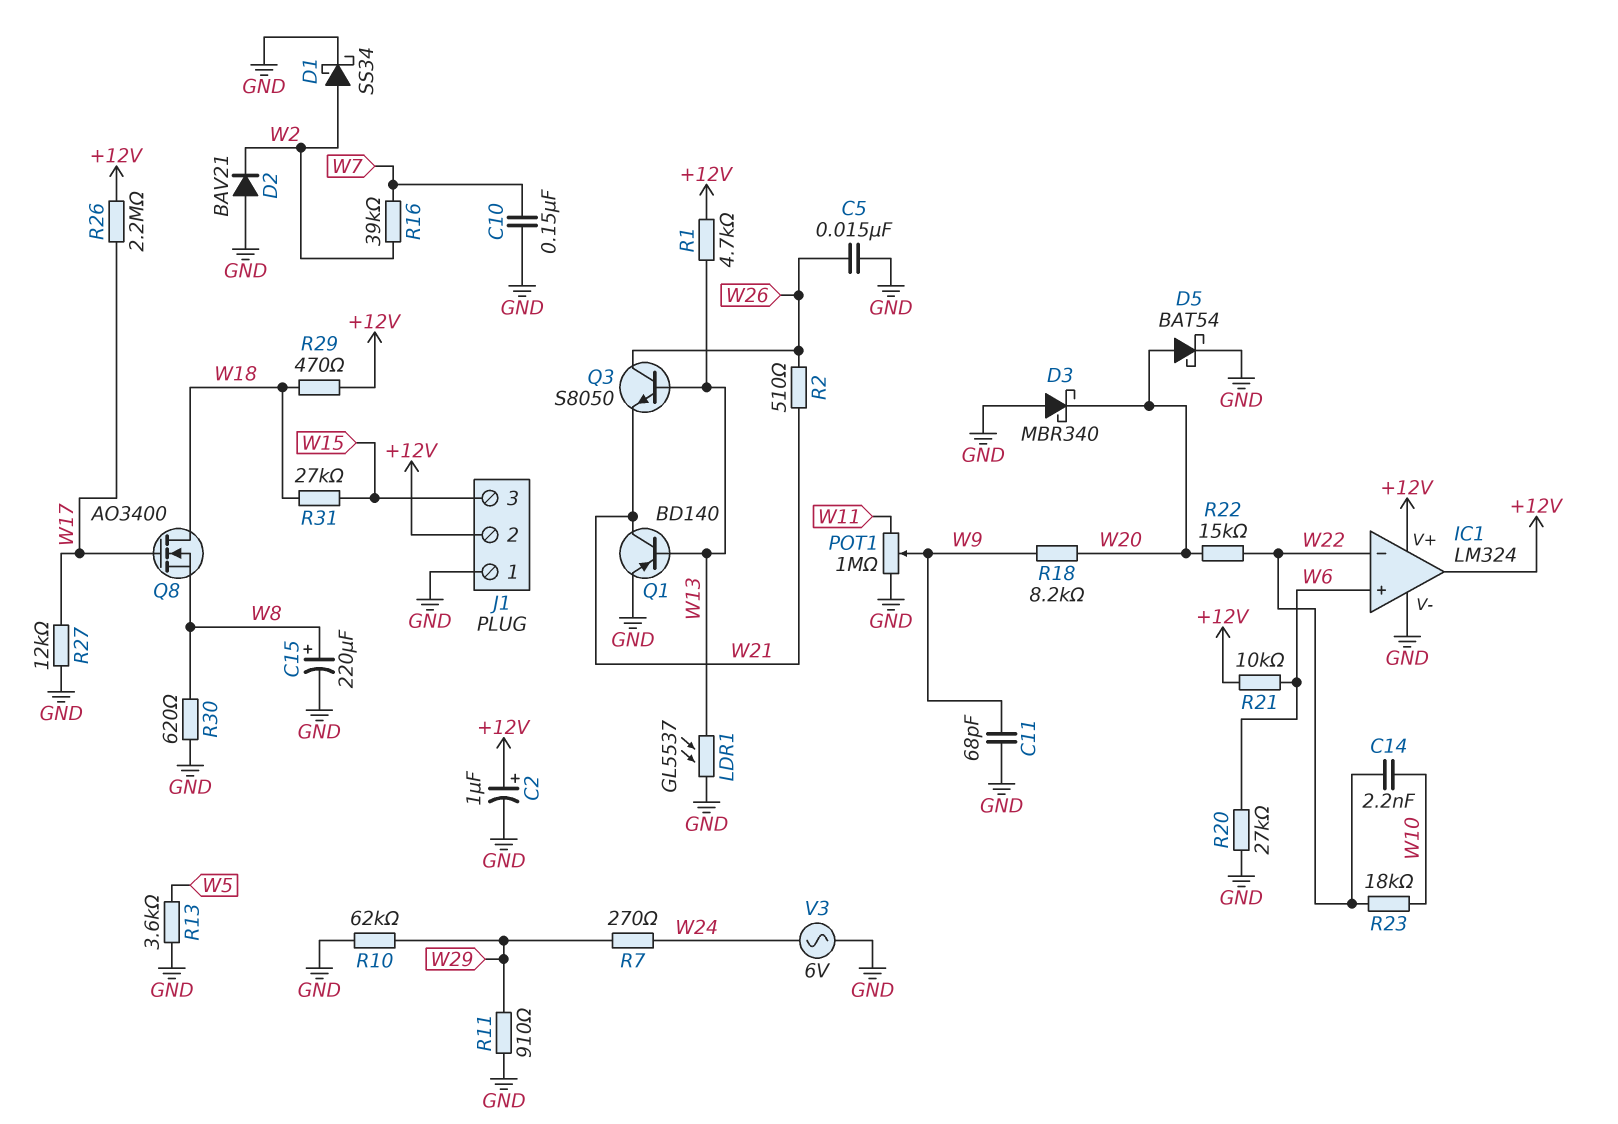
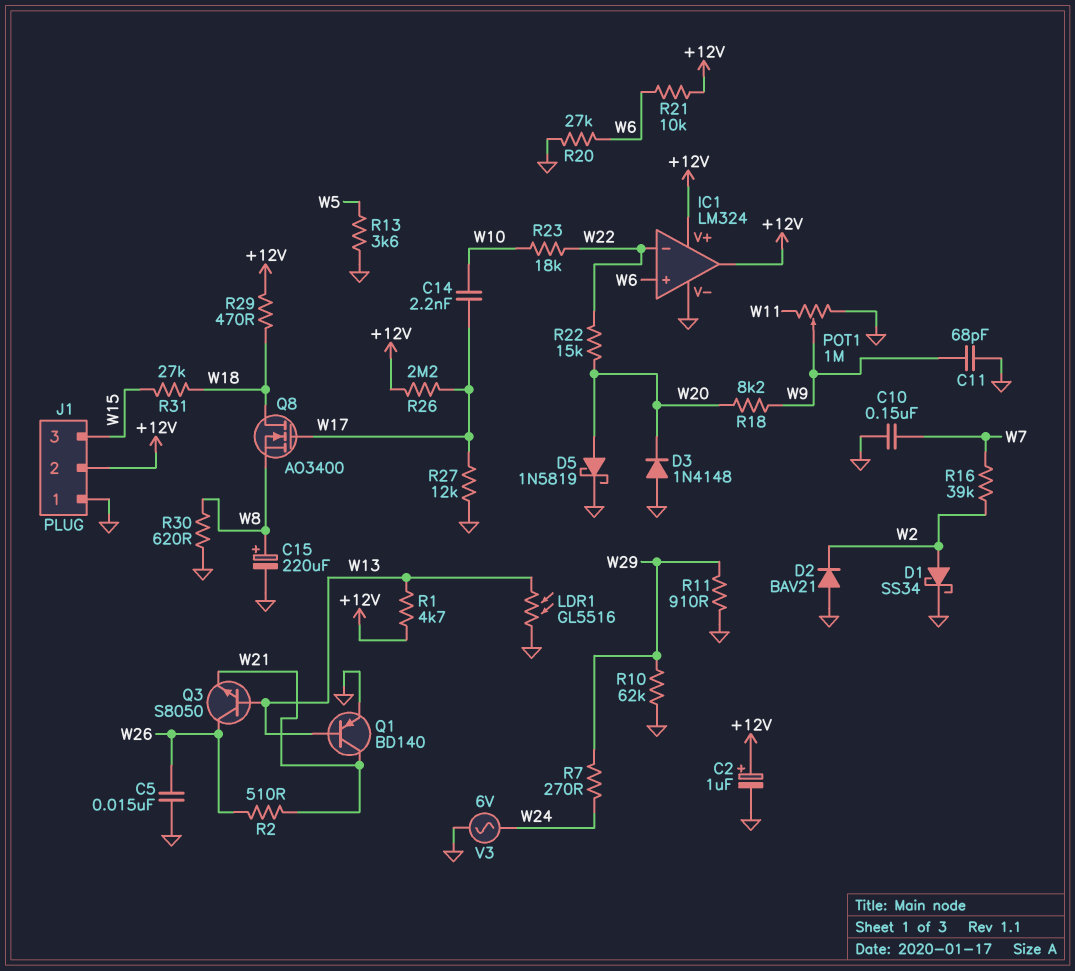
C14: 2.2nF (W10, W22) -> 2.2nF (W10, W17)
D3: schottky MBR340 (A GND, K W20) -> diode 1N4148 (A GND, K W20)
D5: schottky BAT54 (A W20, K GND) -> schottky 1N5819 (A W20, K GND)
LDR1: GL5537 (GND, W13) -> GL5516 (GND, W13)

